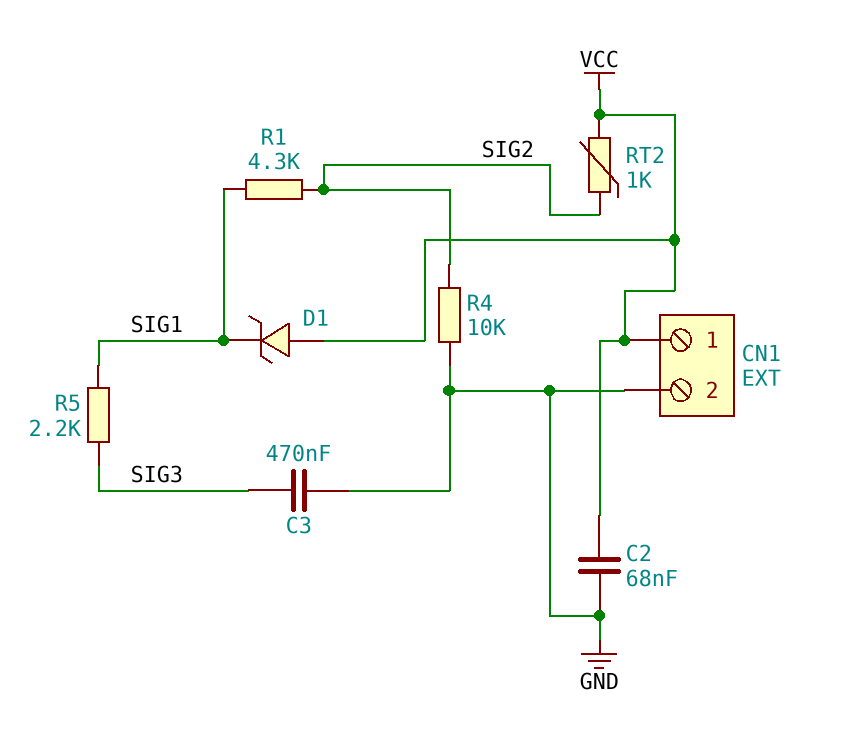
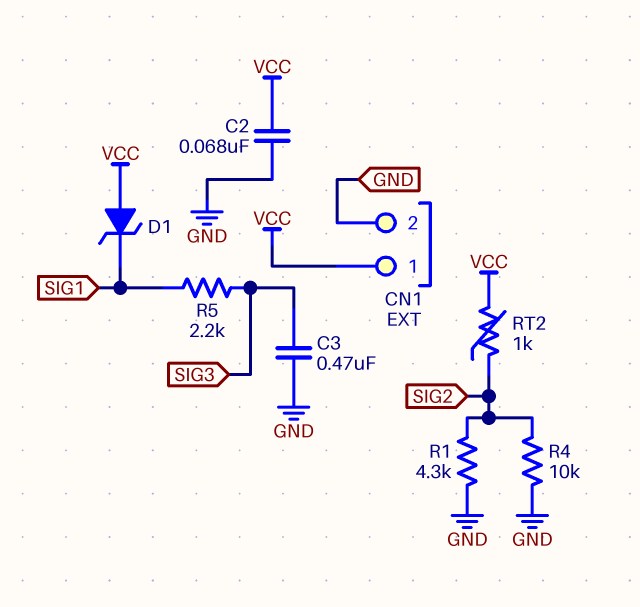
R1: 4.3k (SIG1, SIG2) -> 4.3k (GND, SIG2)

